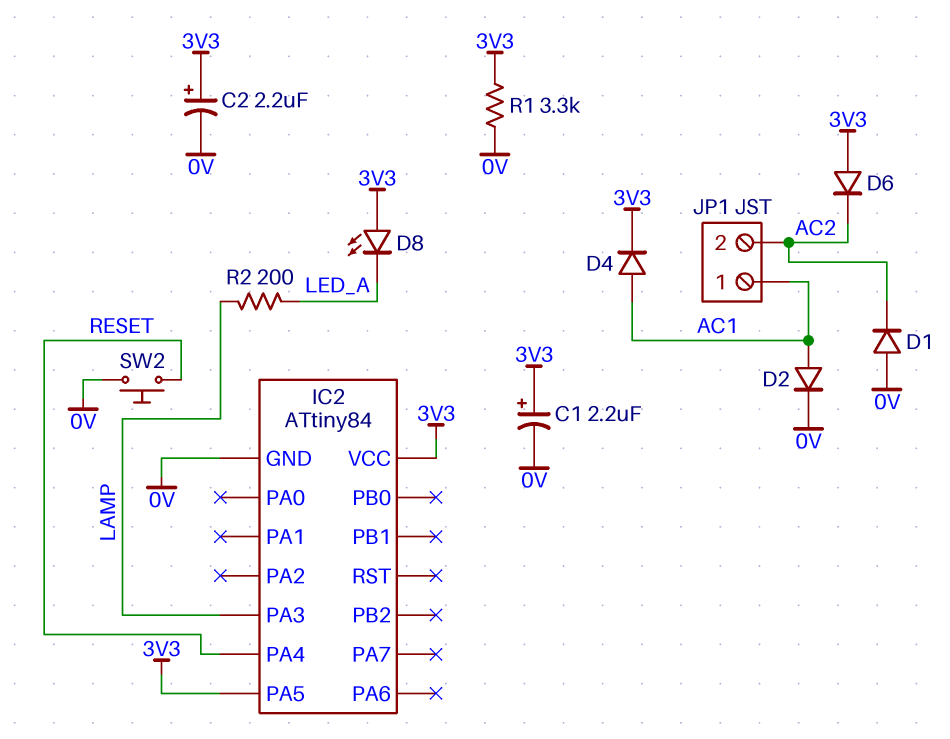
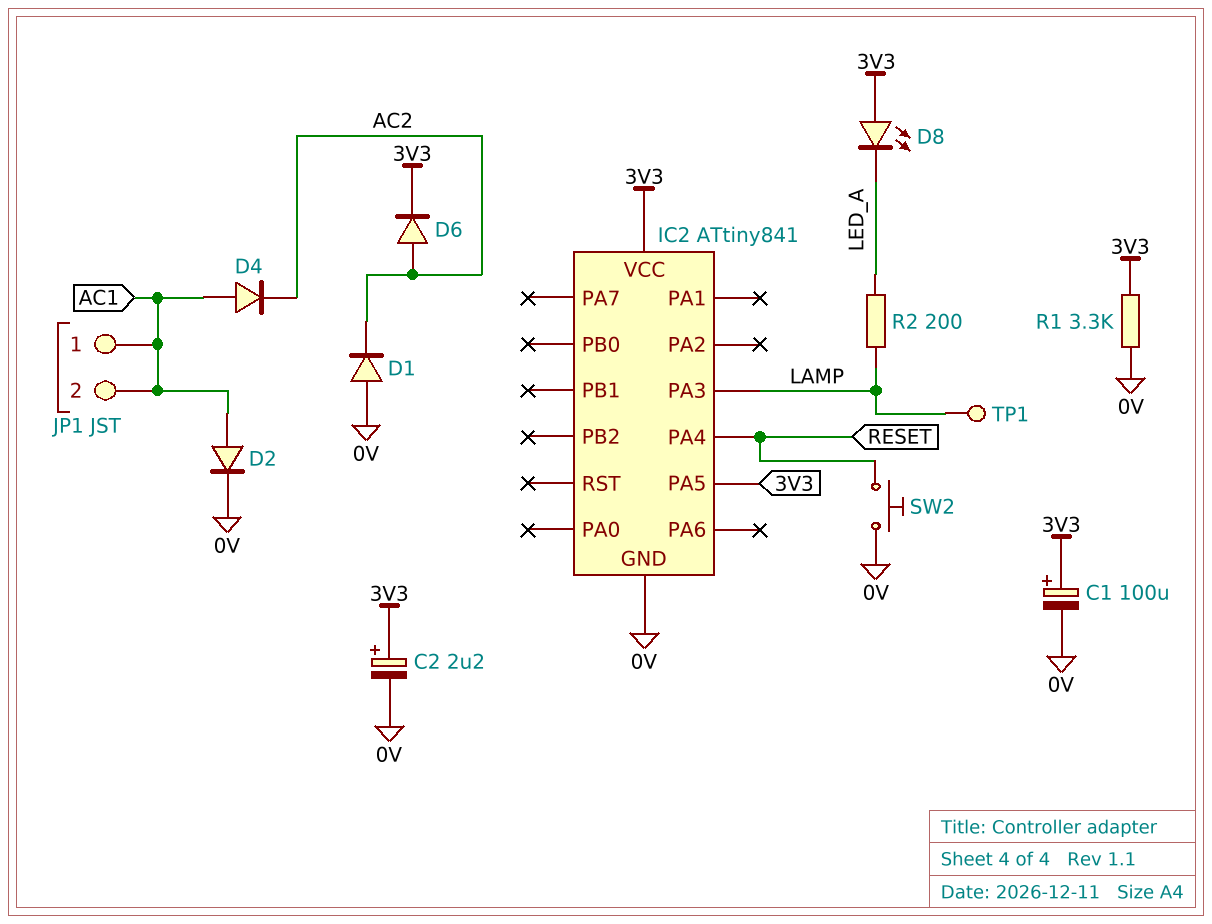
C1: 2.2uF (plus 3V3, minus 0V) -> 100uF (plus 3V3, minus 0V)
D4: diode (A AC1, K 3V3) -> diode (A AC1, K AC2)
D6: diode (A 3V3, K AC2) -> diode (A AC2, K 3V3)
IC2: ATtiny84 -> ATtiny841
JP1 pin 2: AC2 -> AC1
TP1: none -> test point (LAMP)

